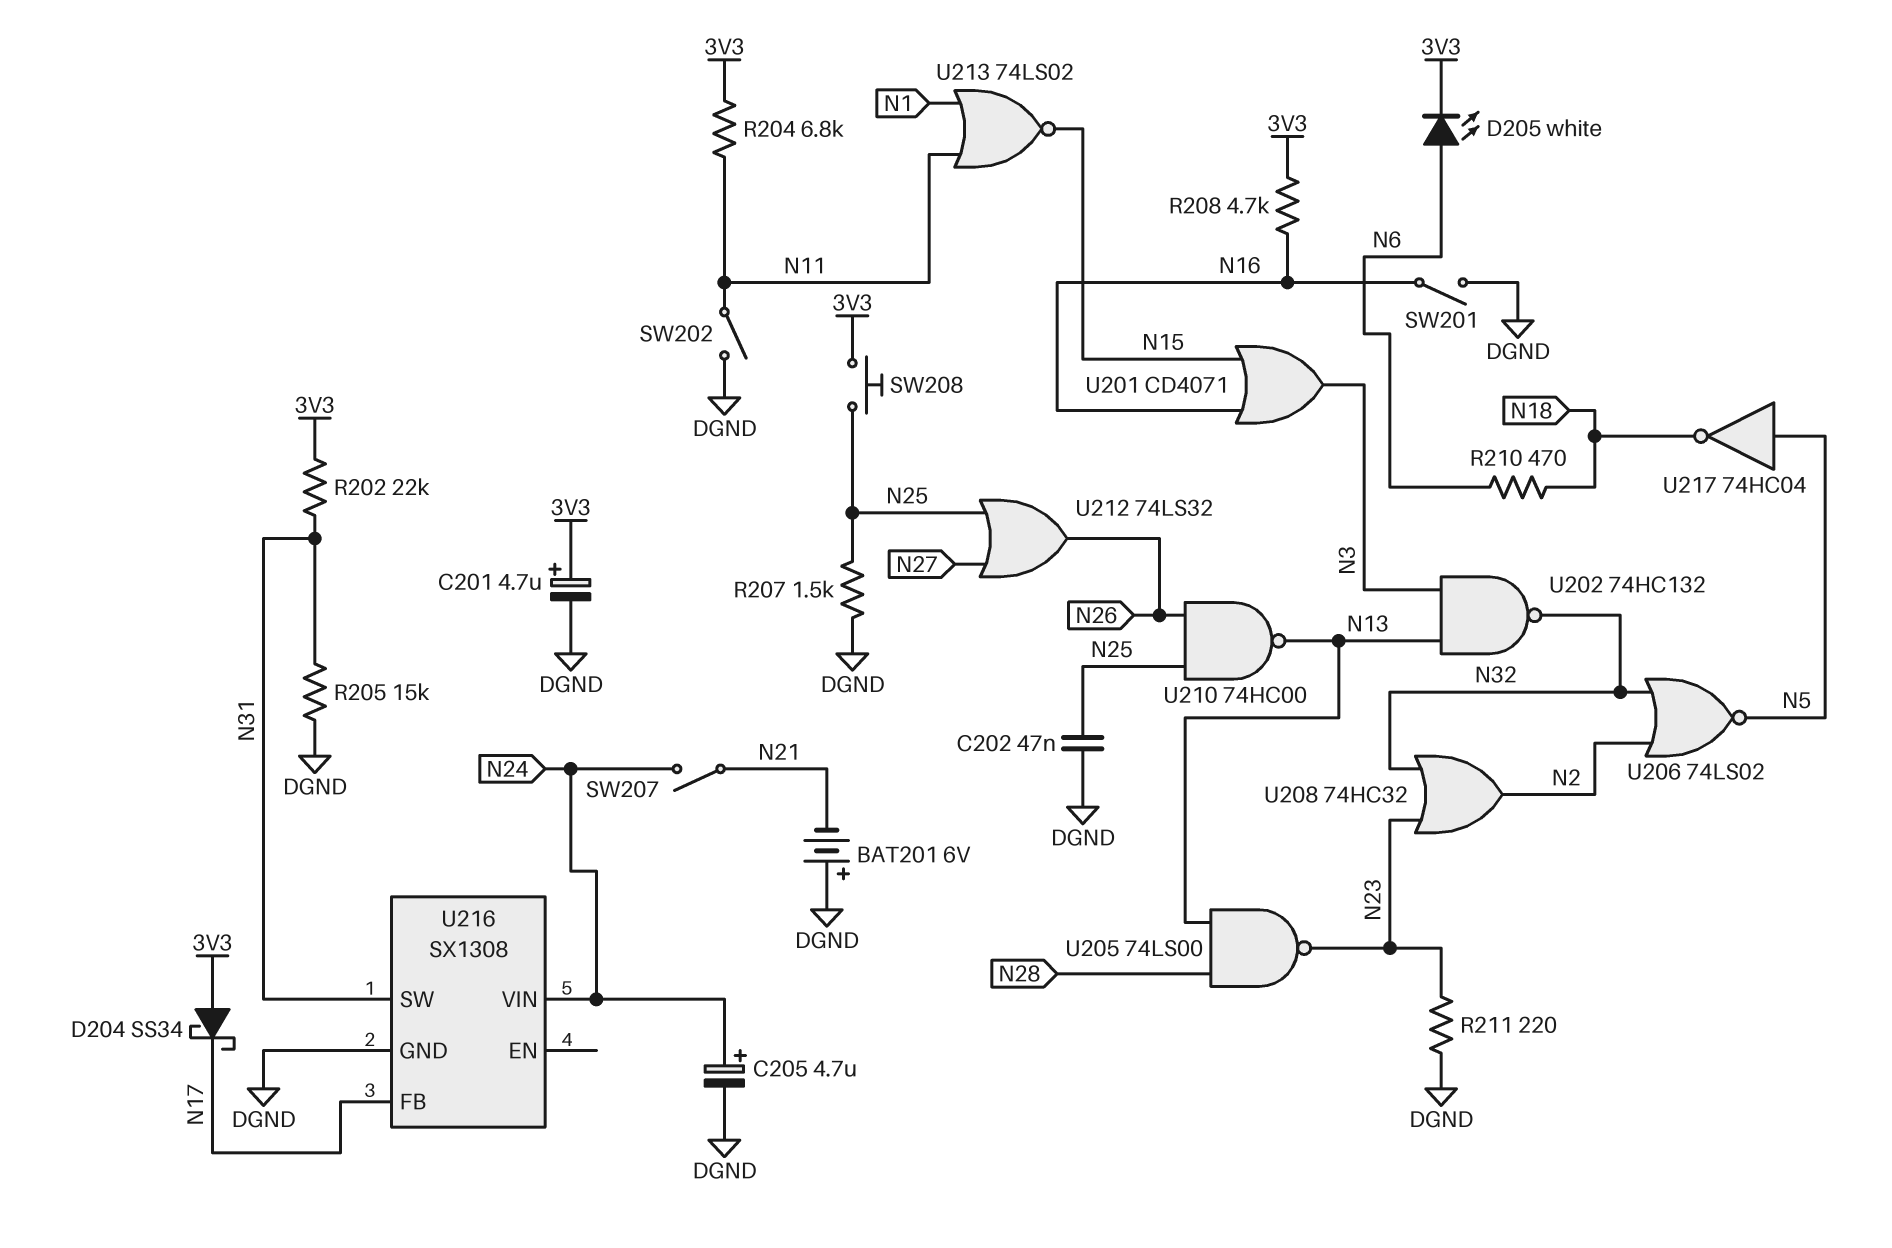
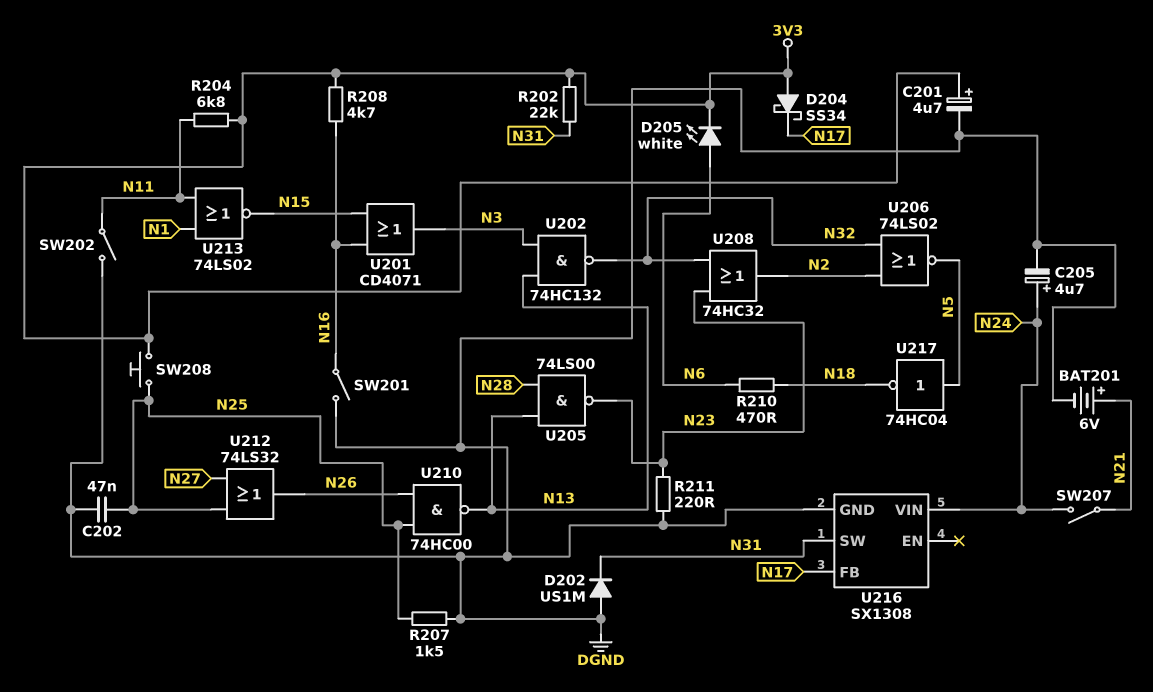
BAT201: 6V (plus DGND, minus N21) -> 6V (plus N21, minus DGND)
D202: none -> diode US1M (A DGND, K N31)
R205: 15k (DGND, N31) -> none

